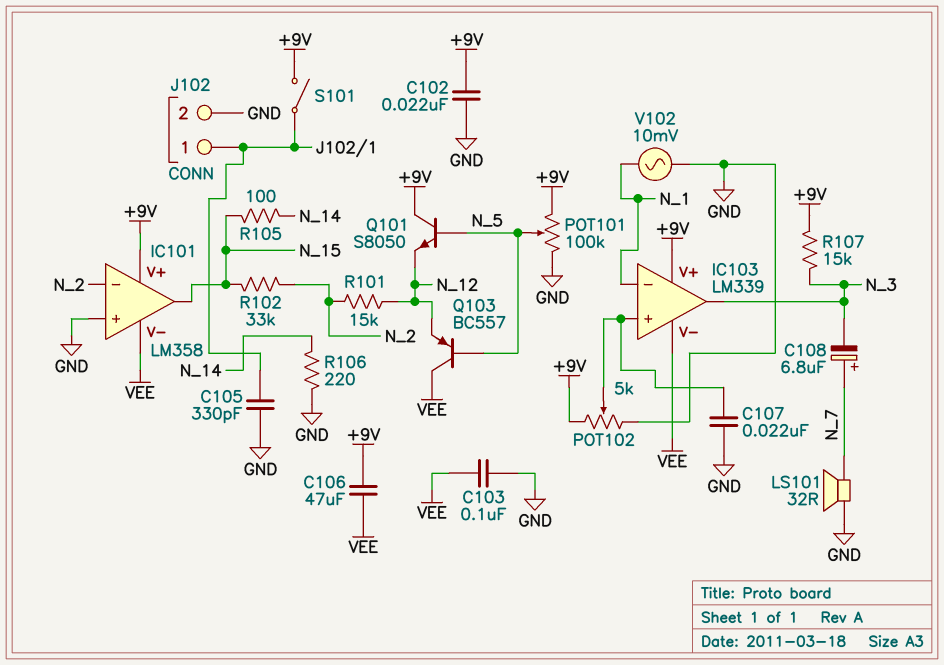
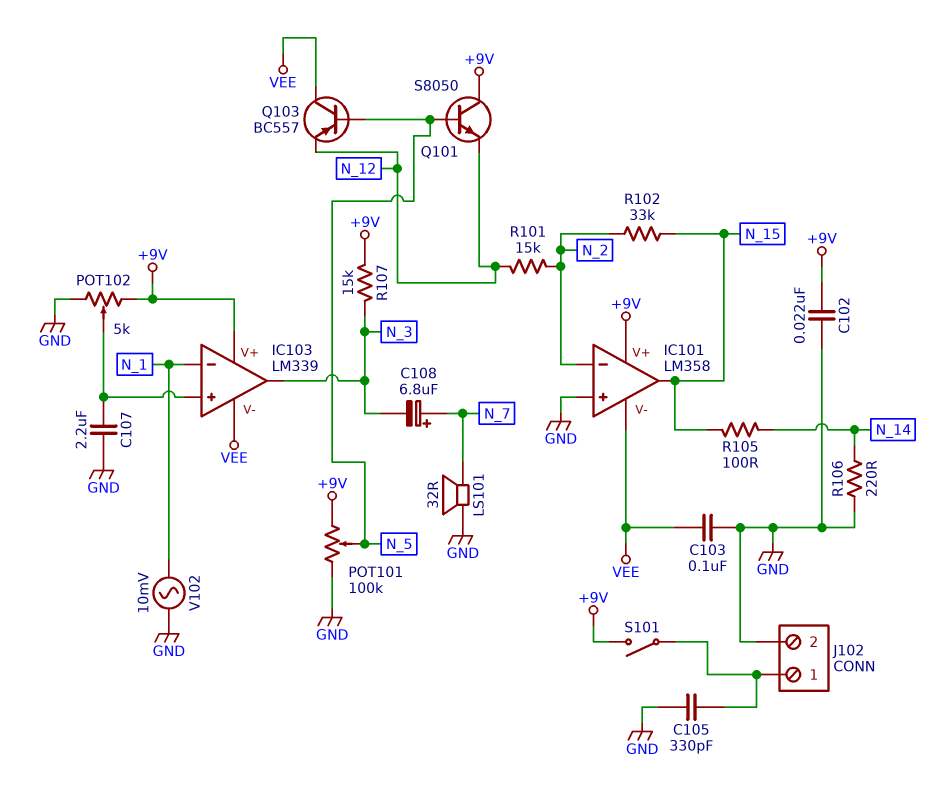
C106: 47uF (+9V, VEE) -> none
C107: 22nF (GND, IC103/in+) -> 2.2uF (GND, IC103/in+)

